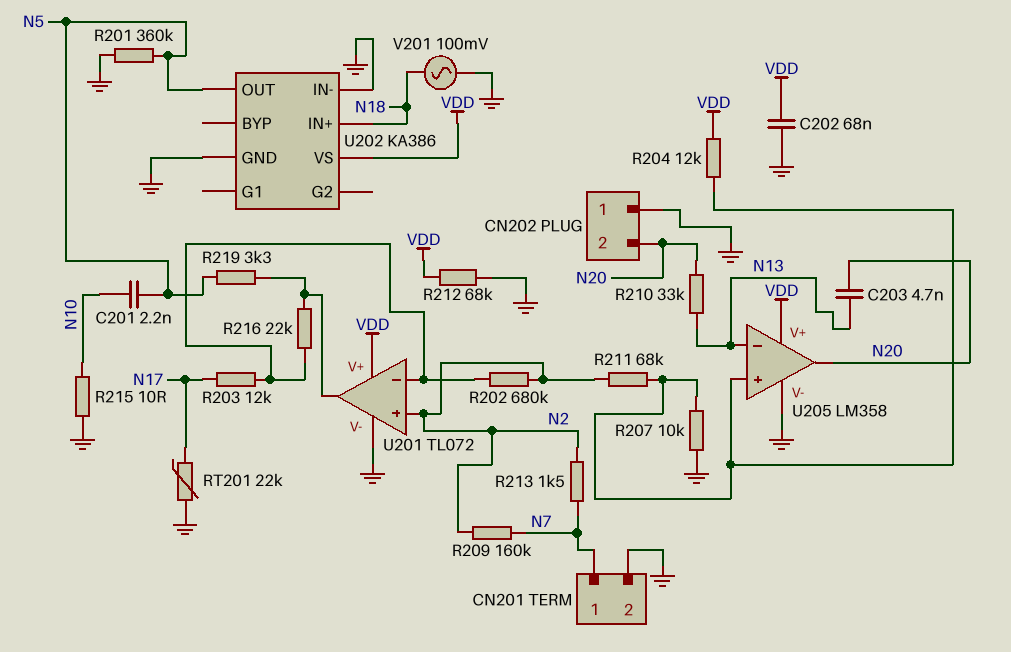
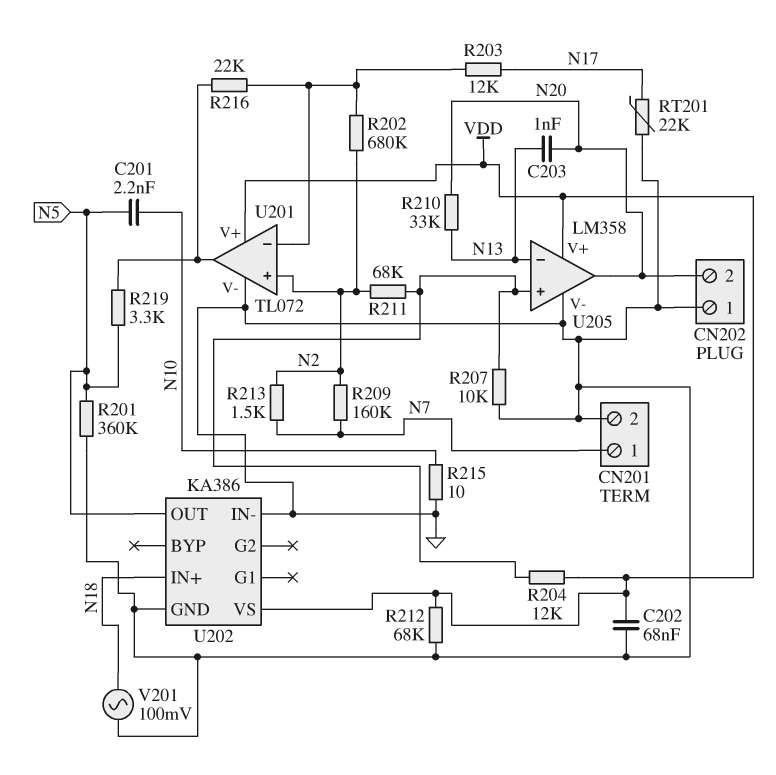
C203: 4.7nF (N13, N20) -> 1nF (N13, N20)

